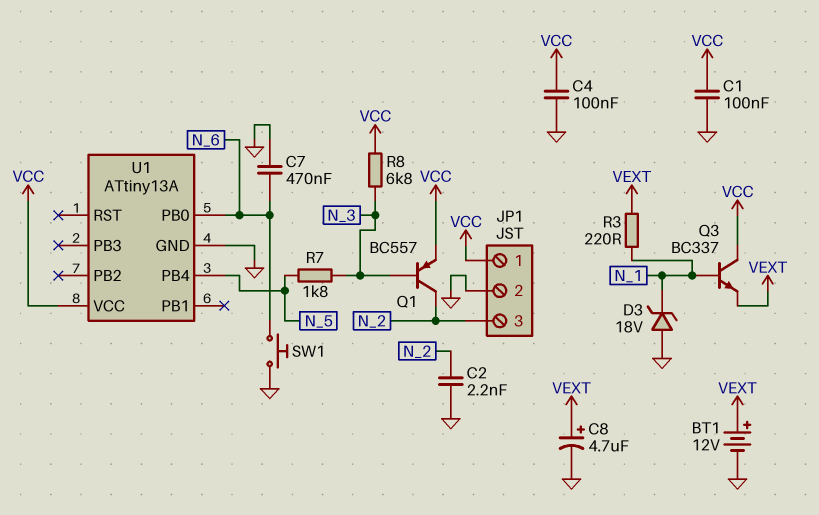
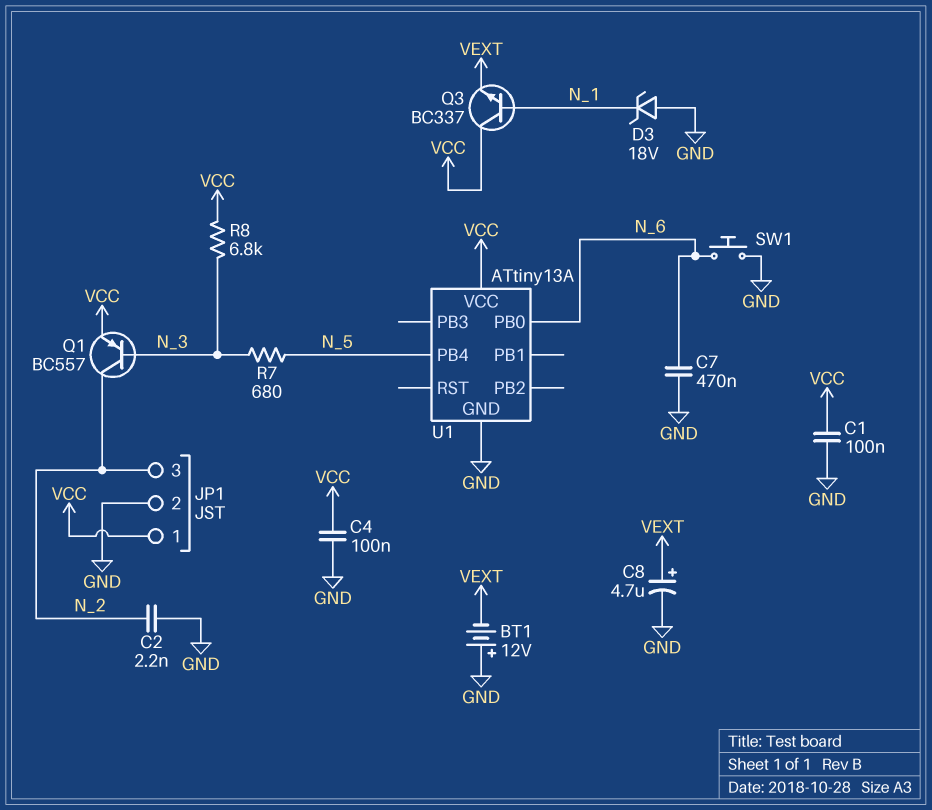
BT1: 12V (plus VEXT, minus GND) -> 12V (plus GND, minus VEXT)
R3: 220 (N_1, VEXT) -> none
R7: 1.8k (N_3, N_5) -> 680 (N_3, N_5)

